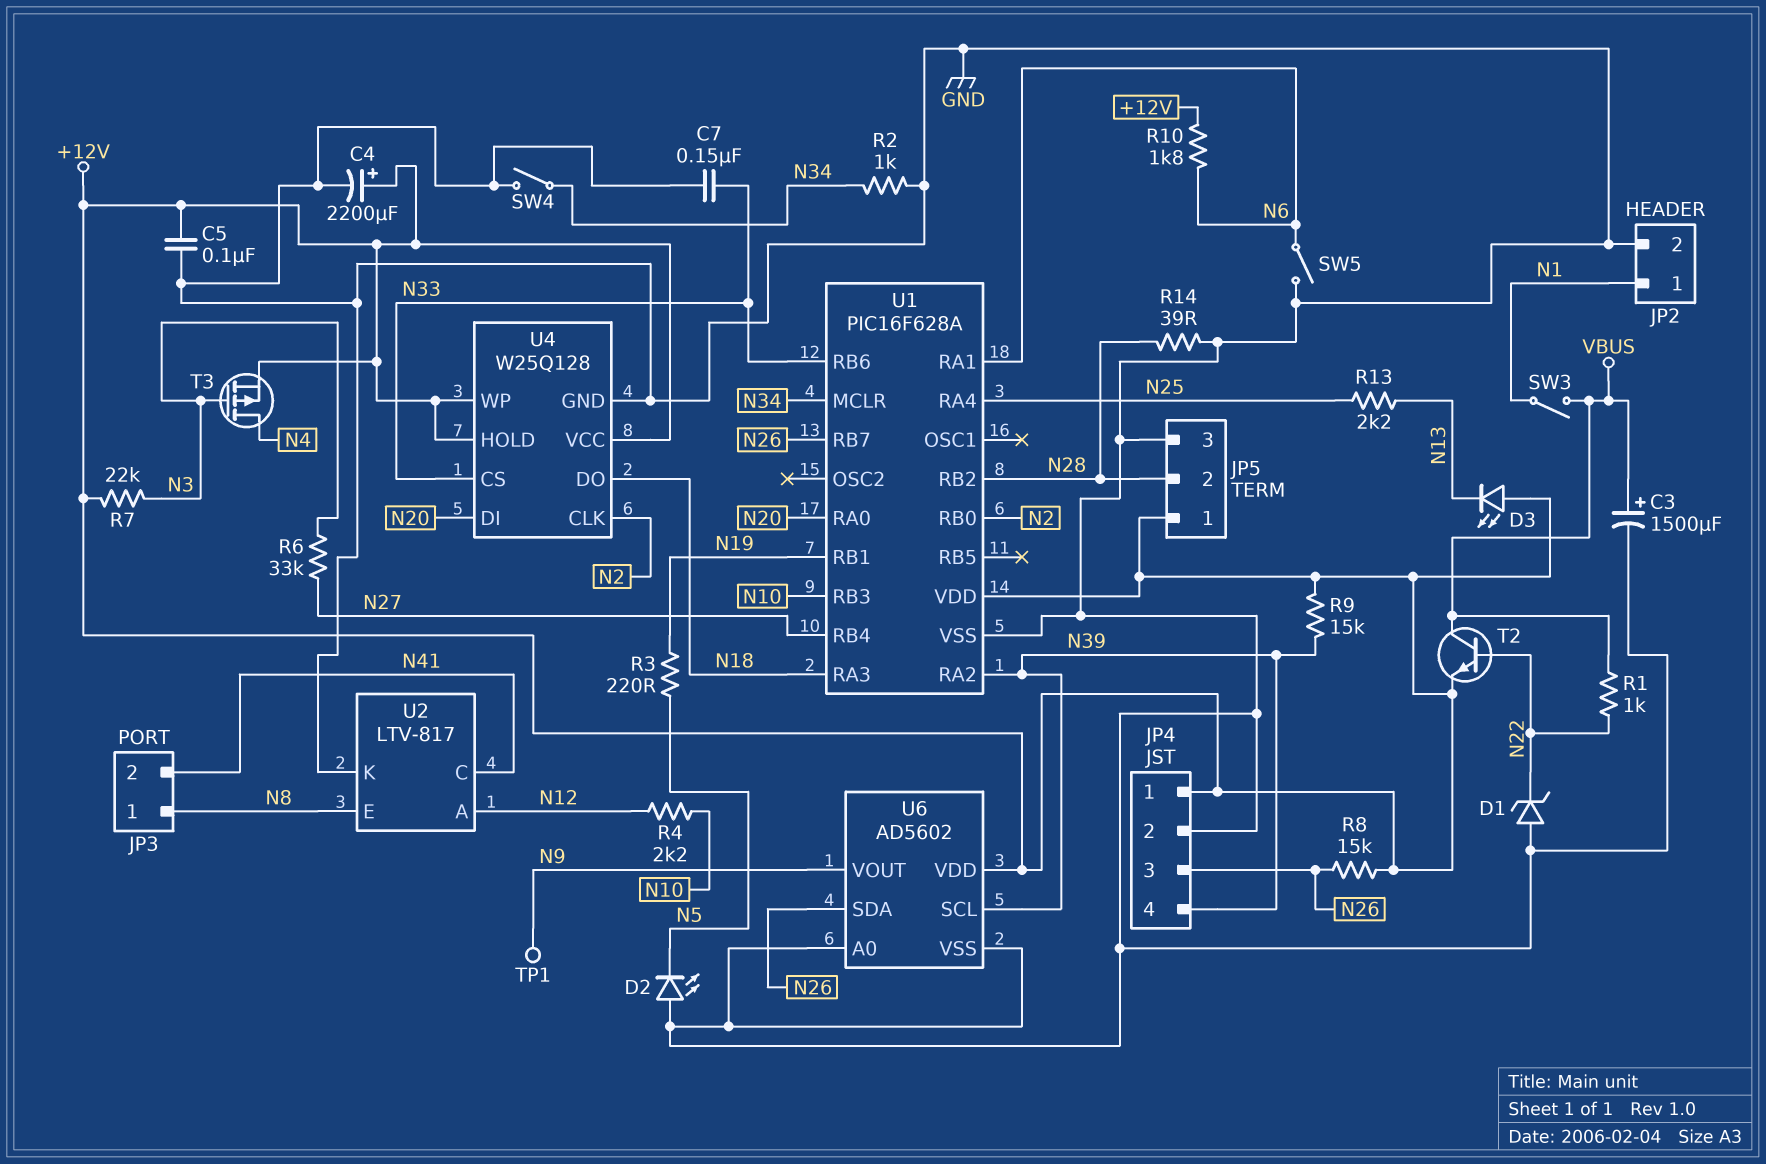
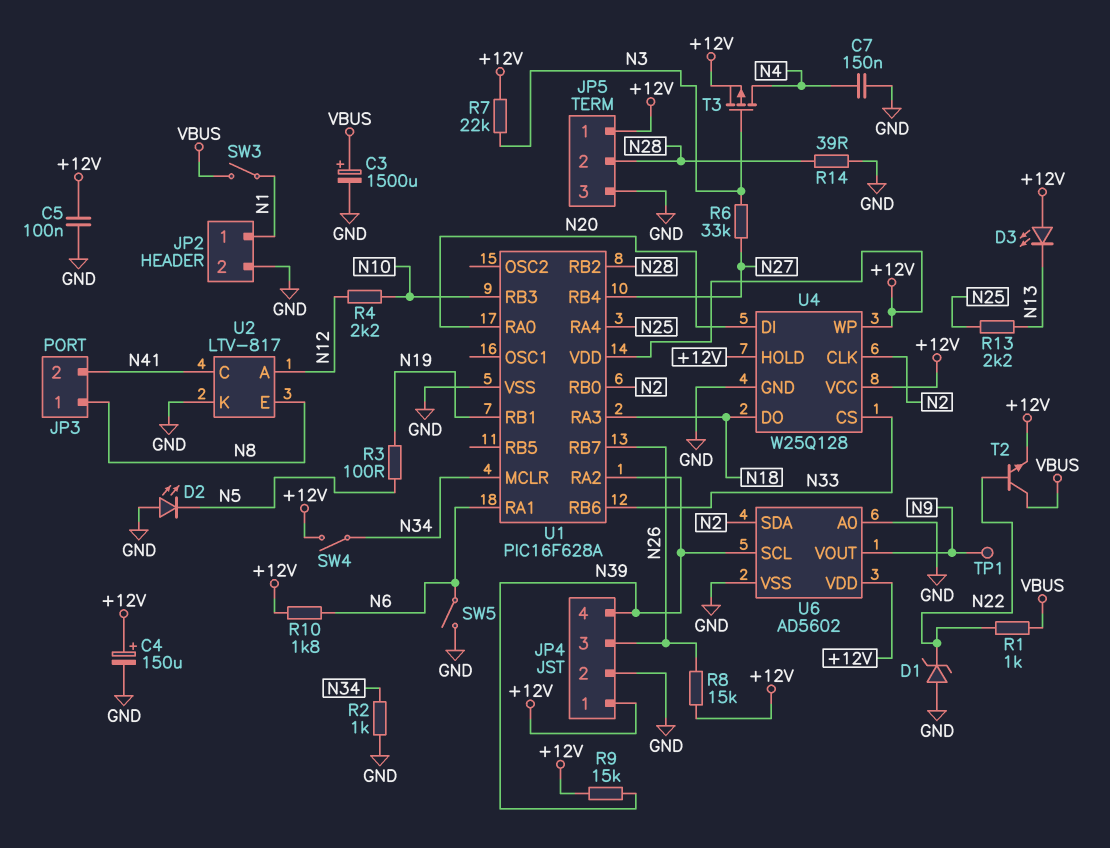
C4: 2200uF (plus +12V, minus GND) -> 150uF (plus +12V, minus GND)
C7: 150nF (GND, N33) -> 150nF (GND, N4)
R3: 220 (N5, N19) -> 100 (N5, N19)
SW4: switch (GND, N34) -> switch (+12V, N34)
U6 pin SDA: N26 -> N2

